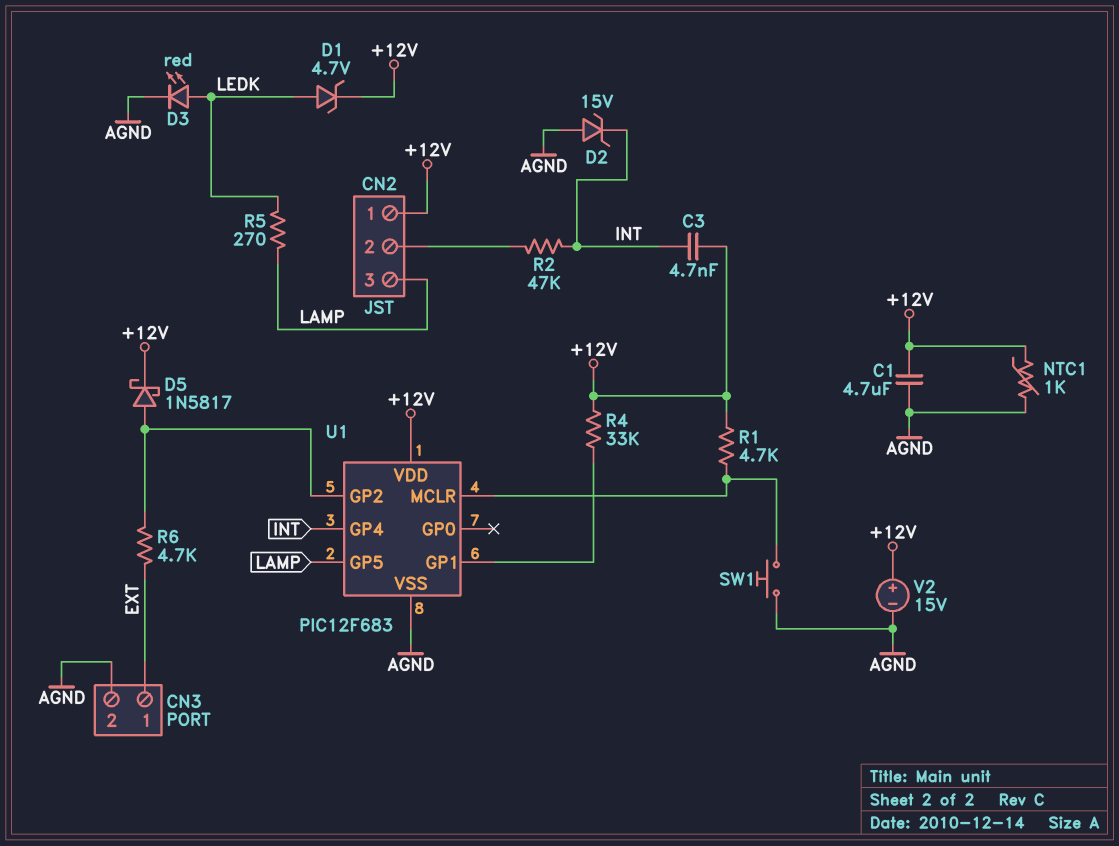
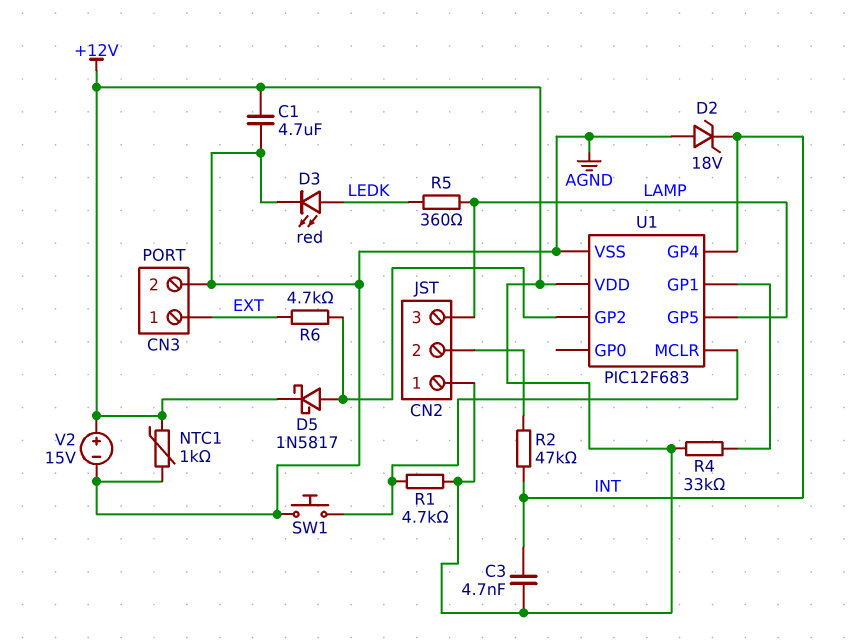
D1: zener 4.7V (A LEDK, K +12V) -> none
D2: zener 15V (A AGND, K INT) -> zener 18V (A AGND, K INT)
R5: 270 (LAMP, LEDK) -> 360 (LAMP, LEDK)

